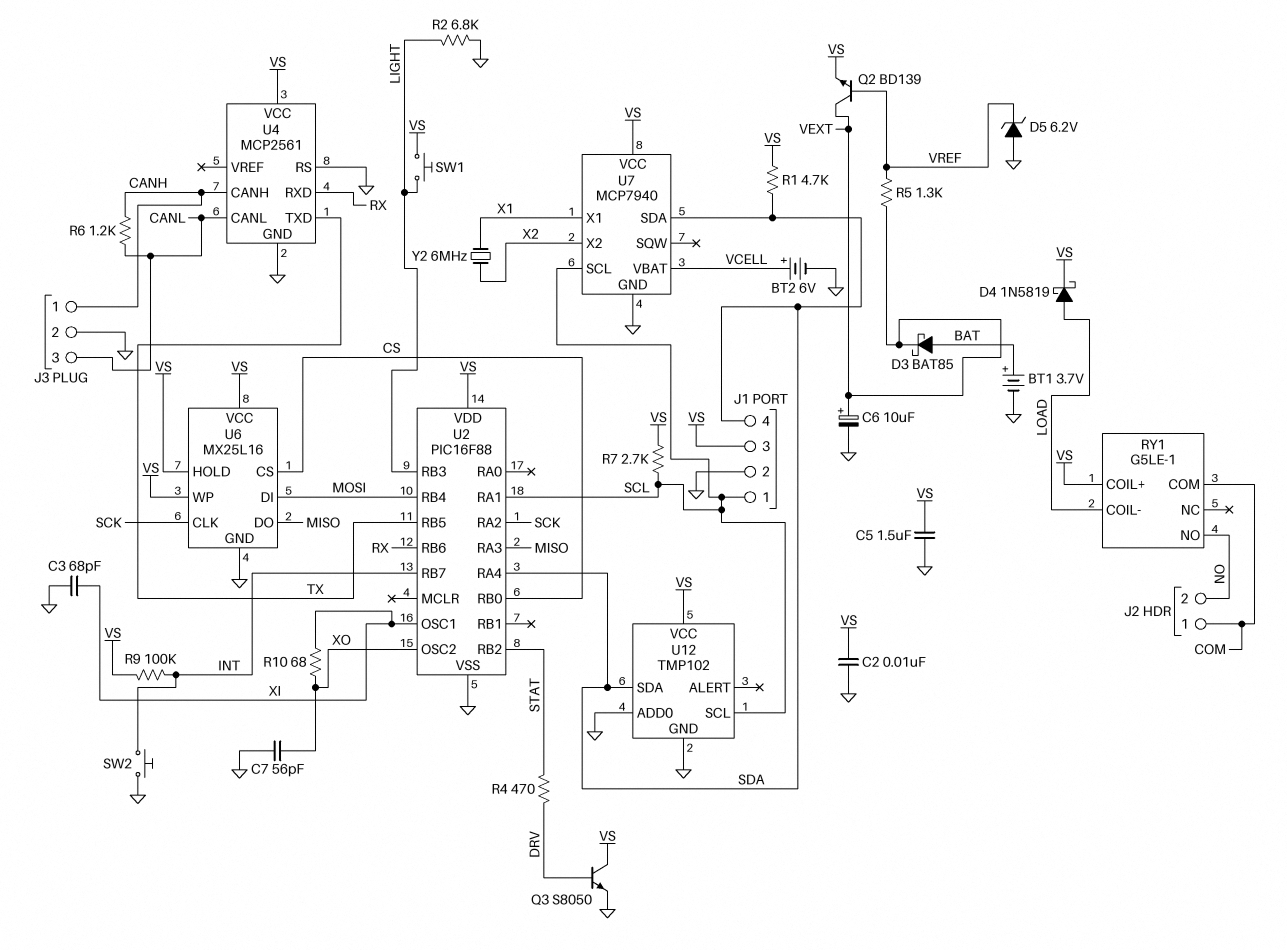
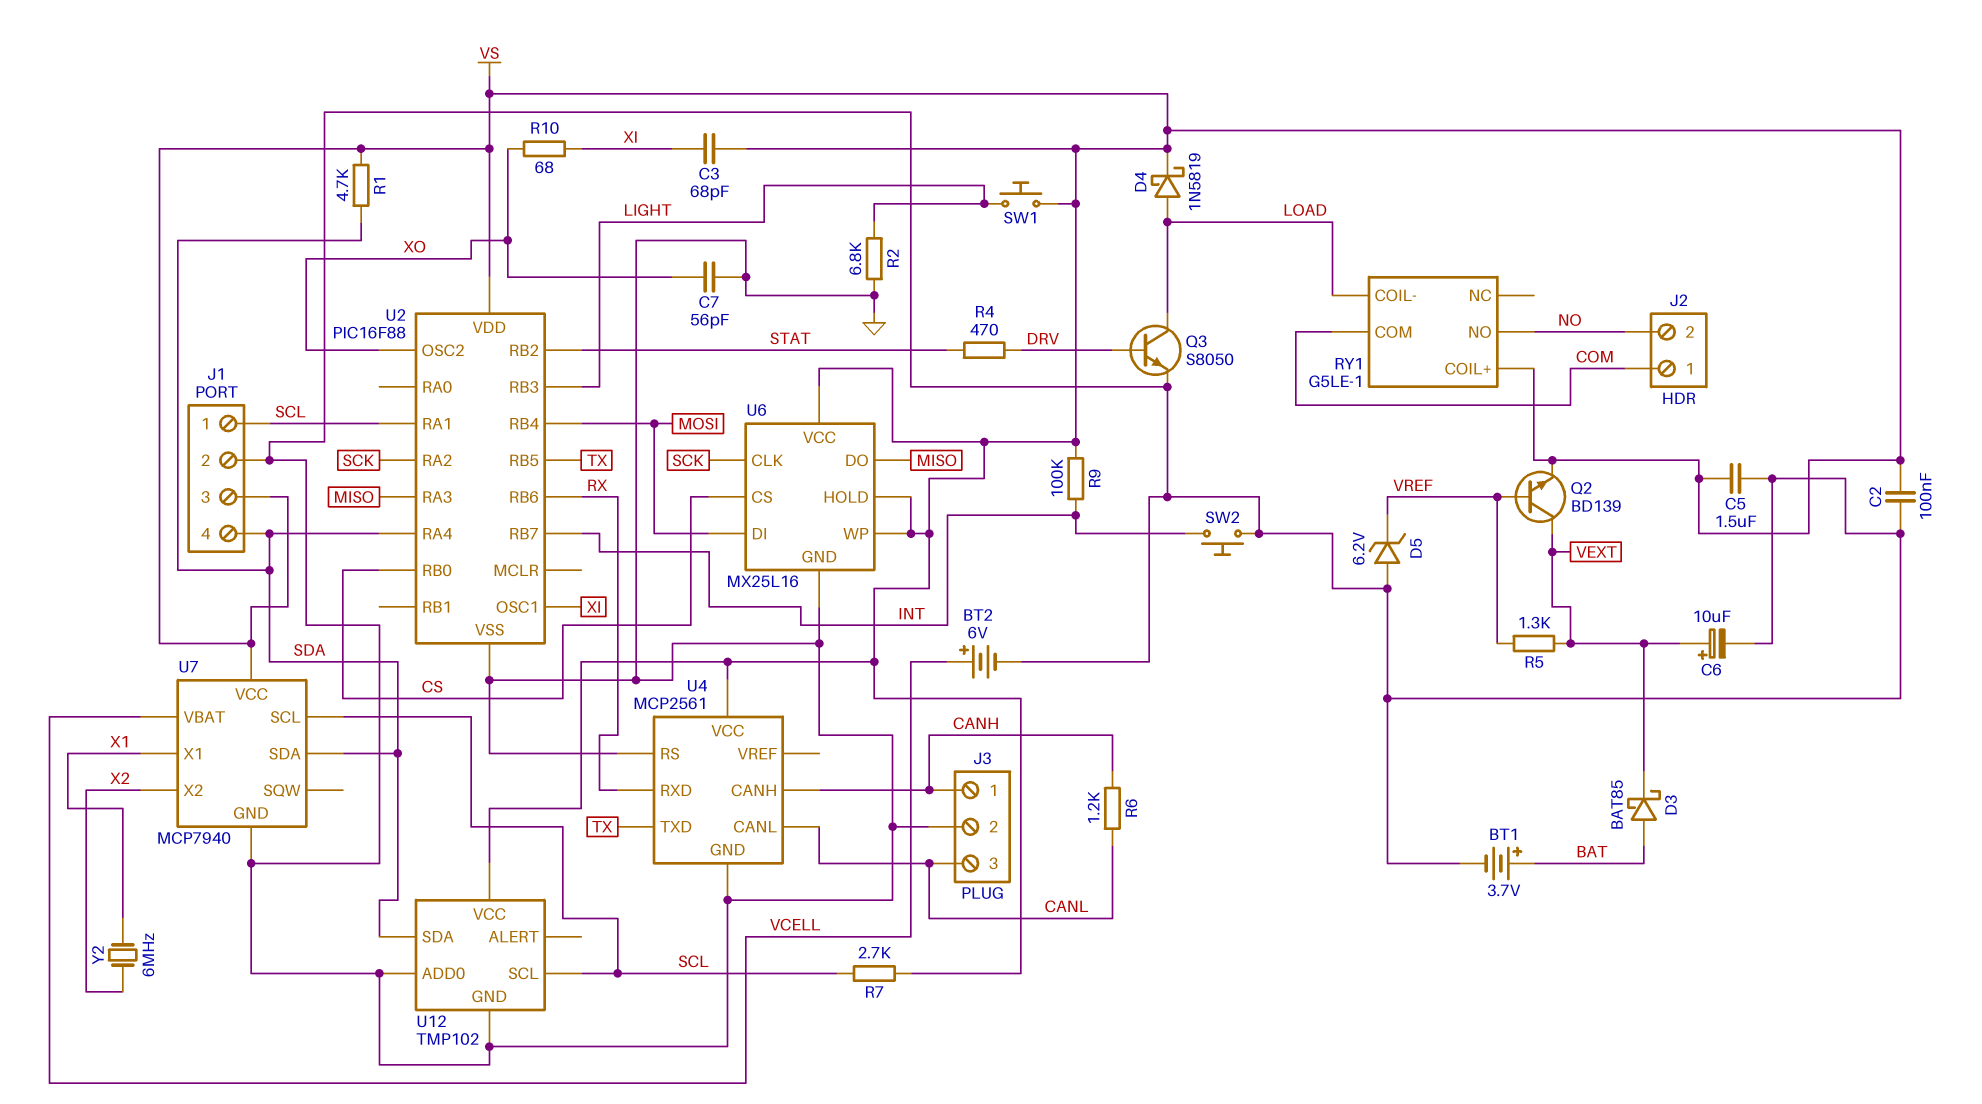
C2: 10nF (GND, VS) -> 100nF (GND, VS)
C3: 68pF (GND, XI) -> 68pF (VS, XI)
Q3: NPN S8050 (B DRV, C VS, E GND) -> NPN S8050 (B DRV, C LOAD, E GND)

